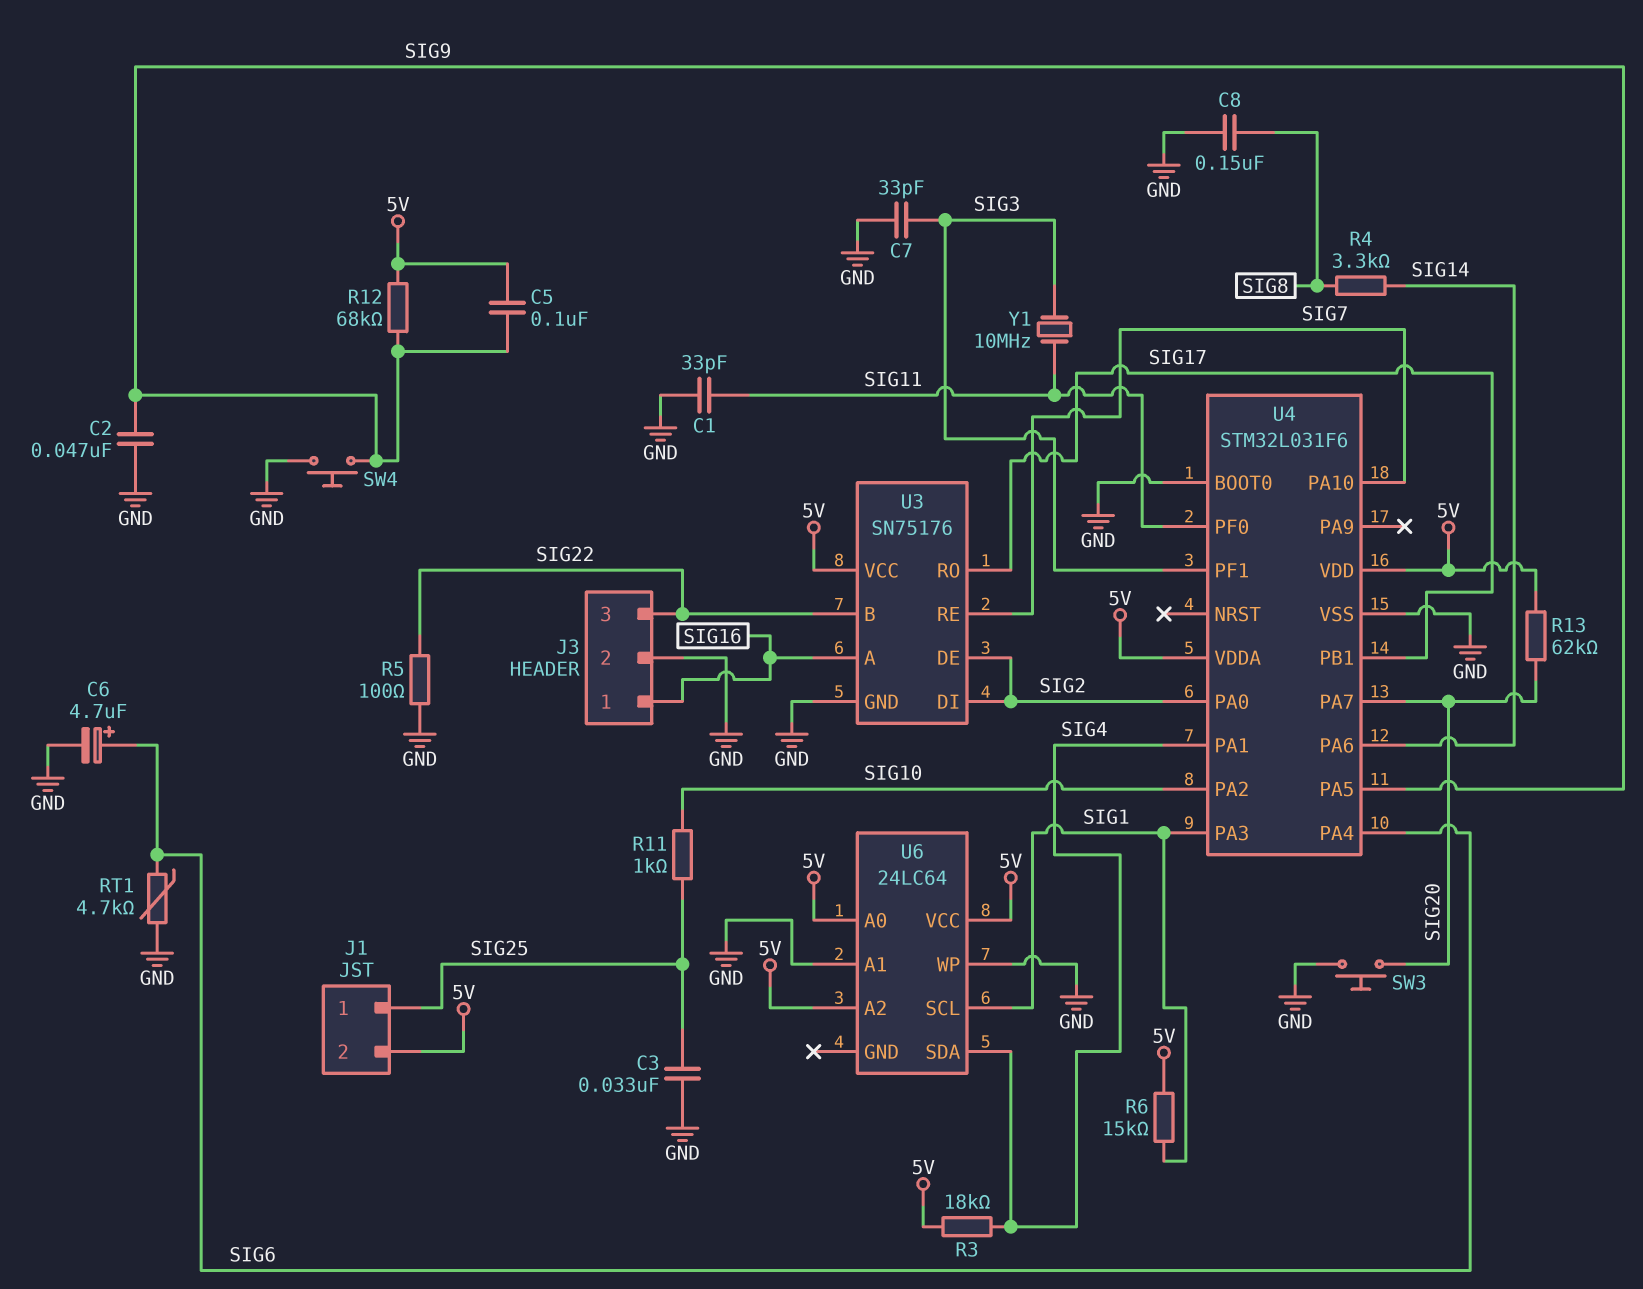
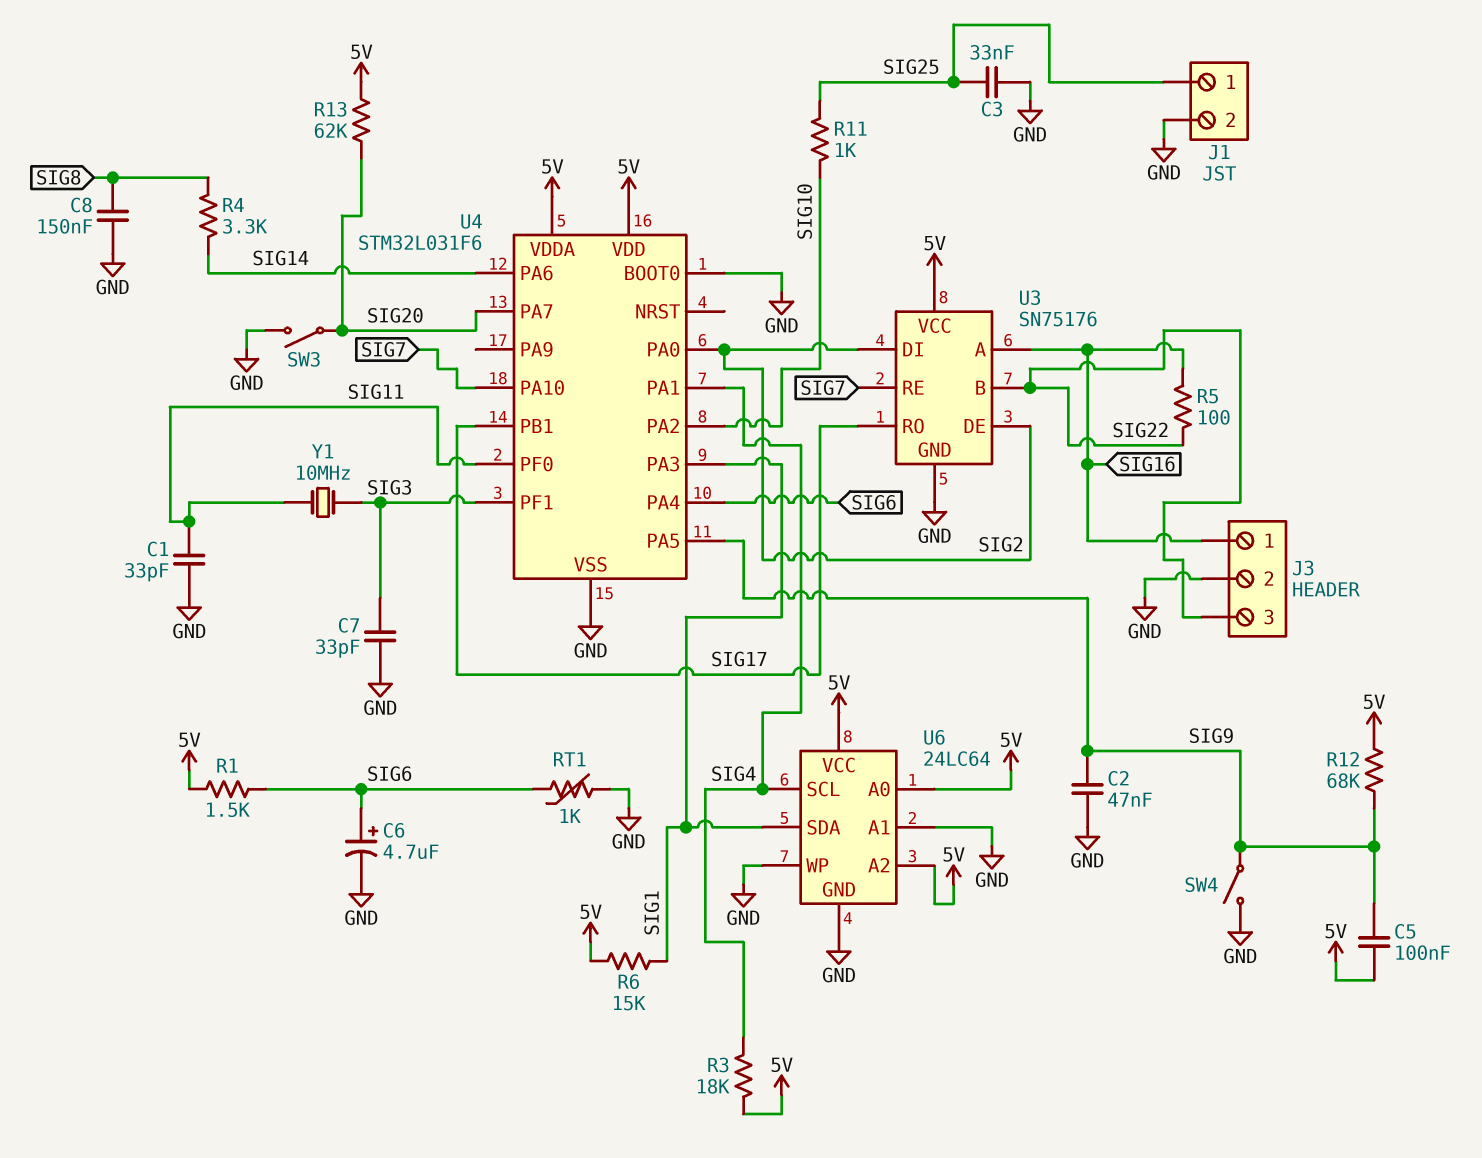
J1 pin 2: 5V -> GND
R1: none -> 1.5k (5V, SIG6)
R5: 100 (GND, SIG22) -> 100 (SIG16, SIG22)
RT1: 4.7k (GND, SIG6) -> 1k (GND, SIG6)
SW3: button (GND, SIG20) -> switch (GND, SIG20)
SW4: button (GND, SIG9) -> switch (GND, SIG9)
U6 pin GND: none -> GND
U6 pin SCL: SIG1 -> SIG4
U6 pin SDA: SIG4 -> SIG1

